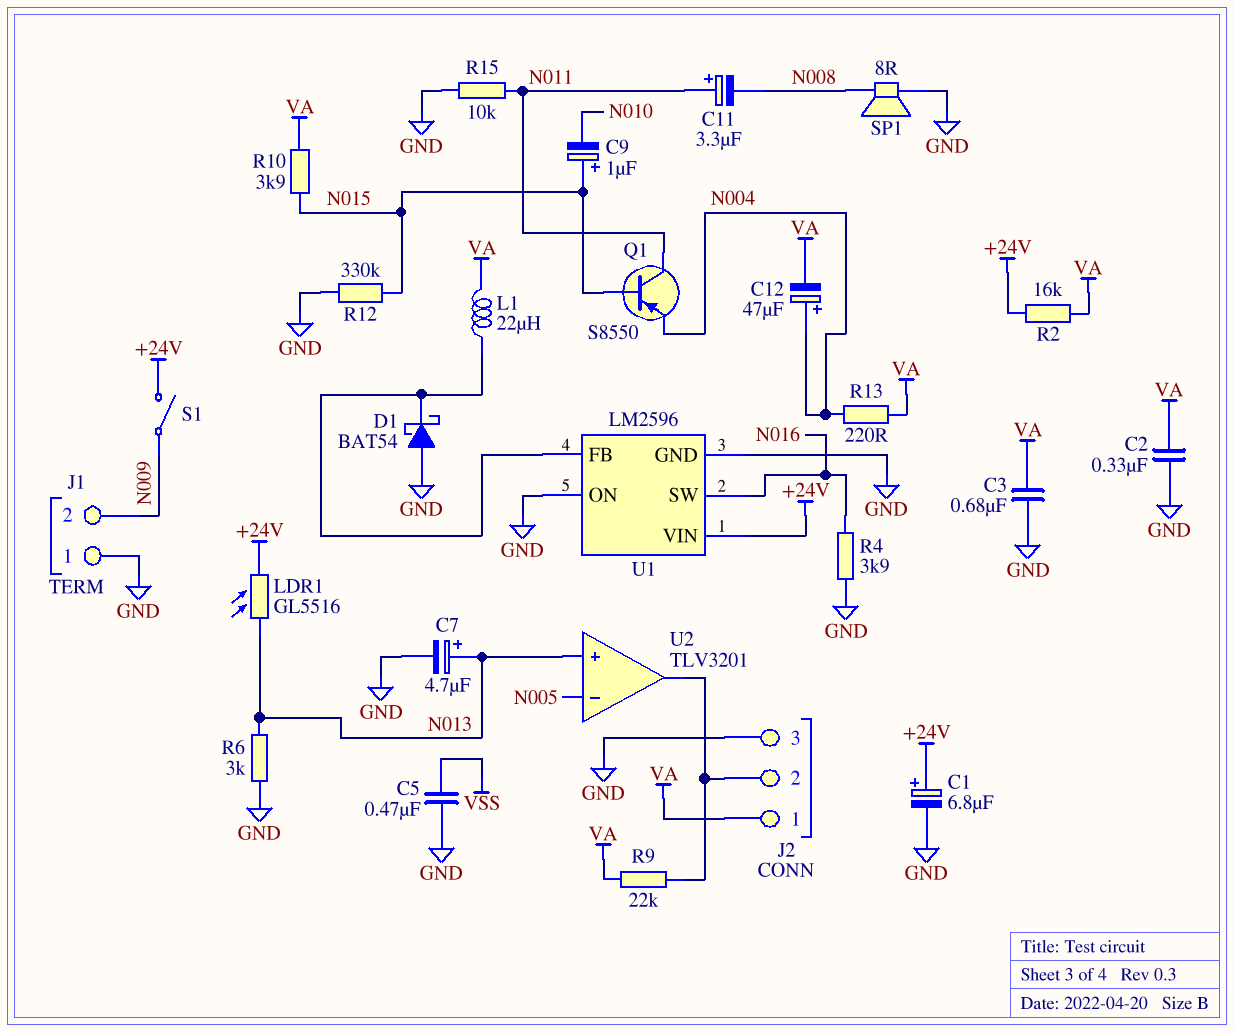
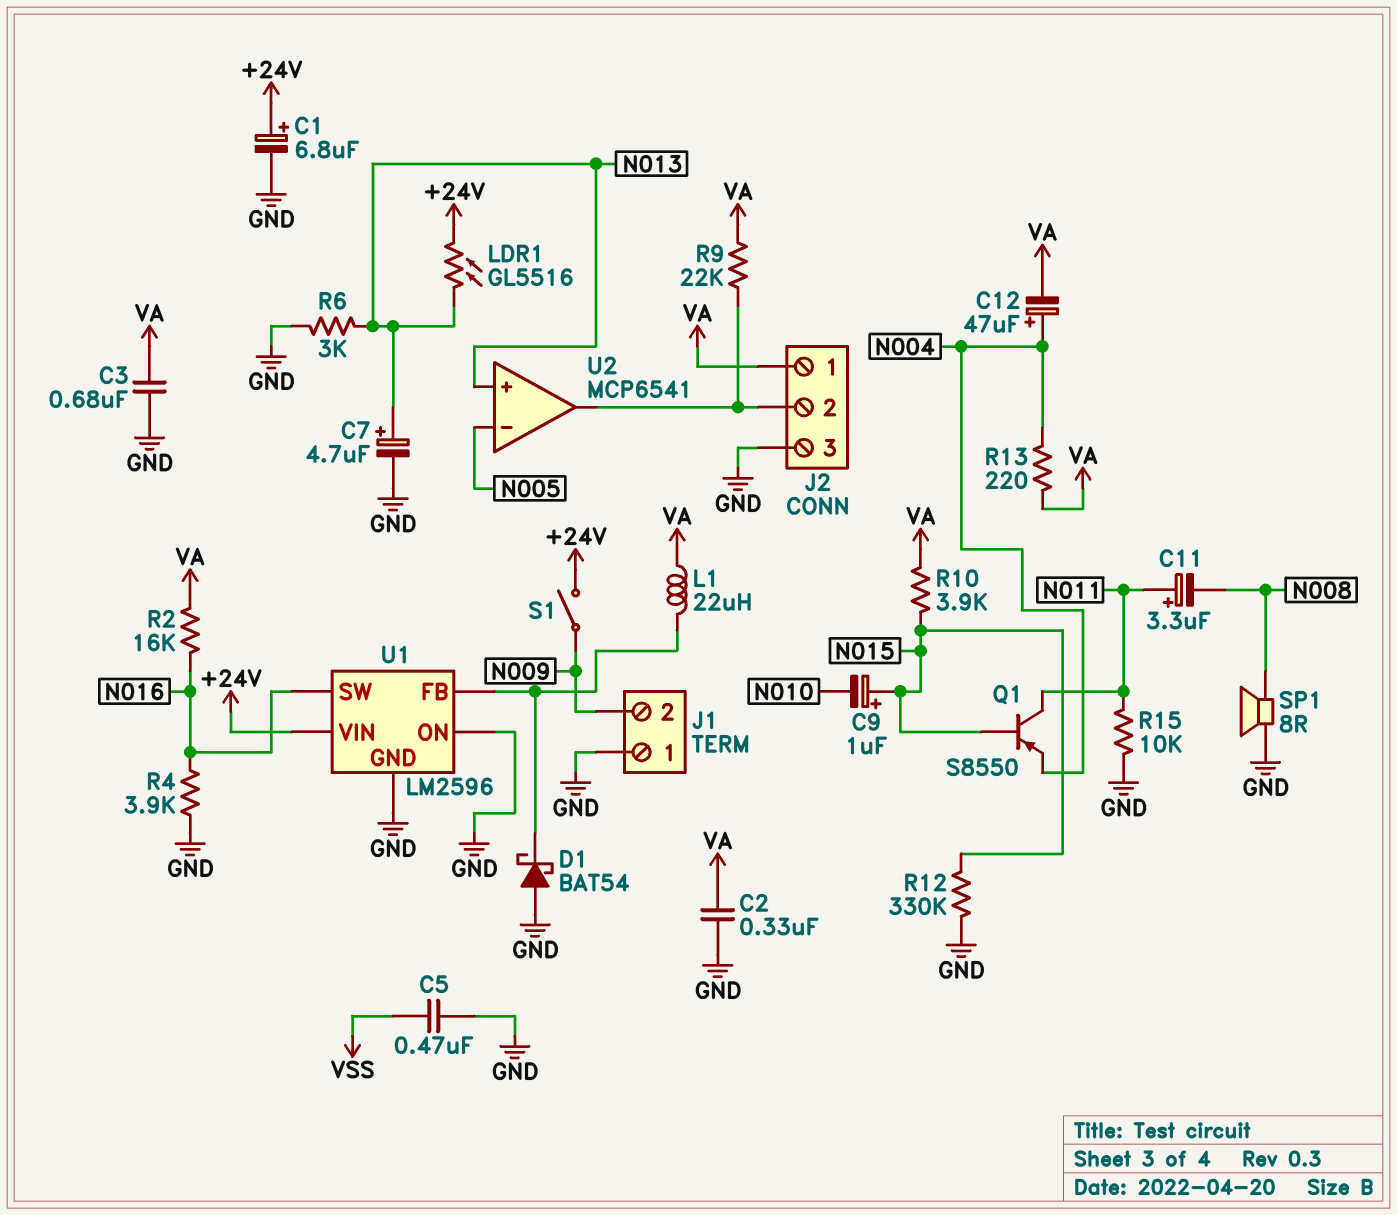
R2: 16k (+24V, VA) -> 16k (N016, VA)
U2: TLV3201 -> MCP6541

